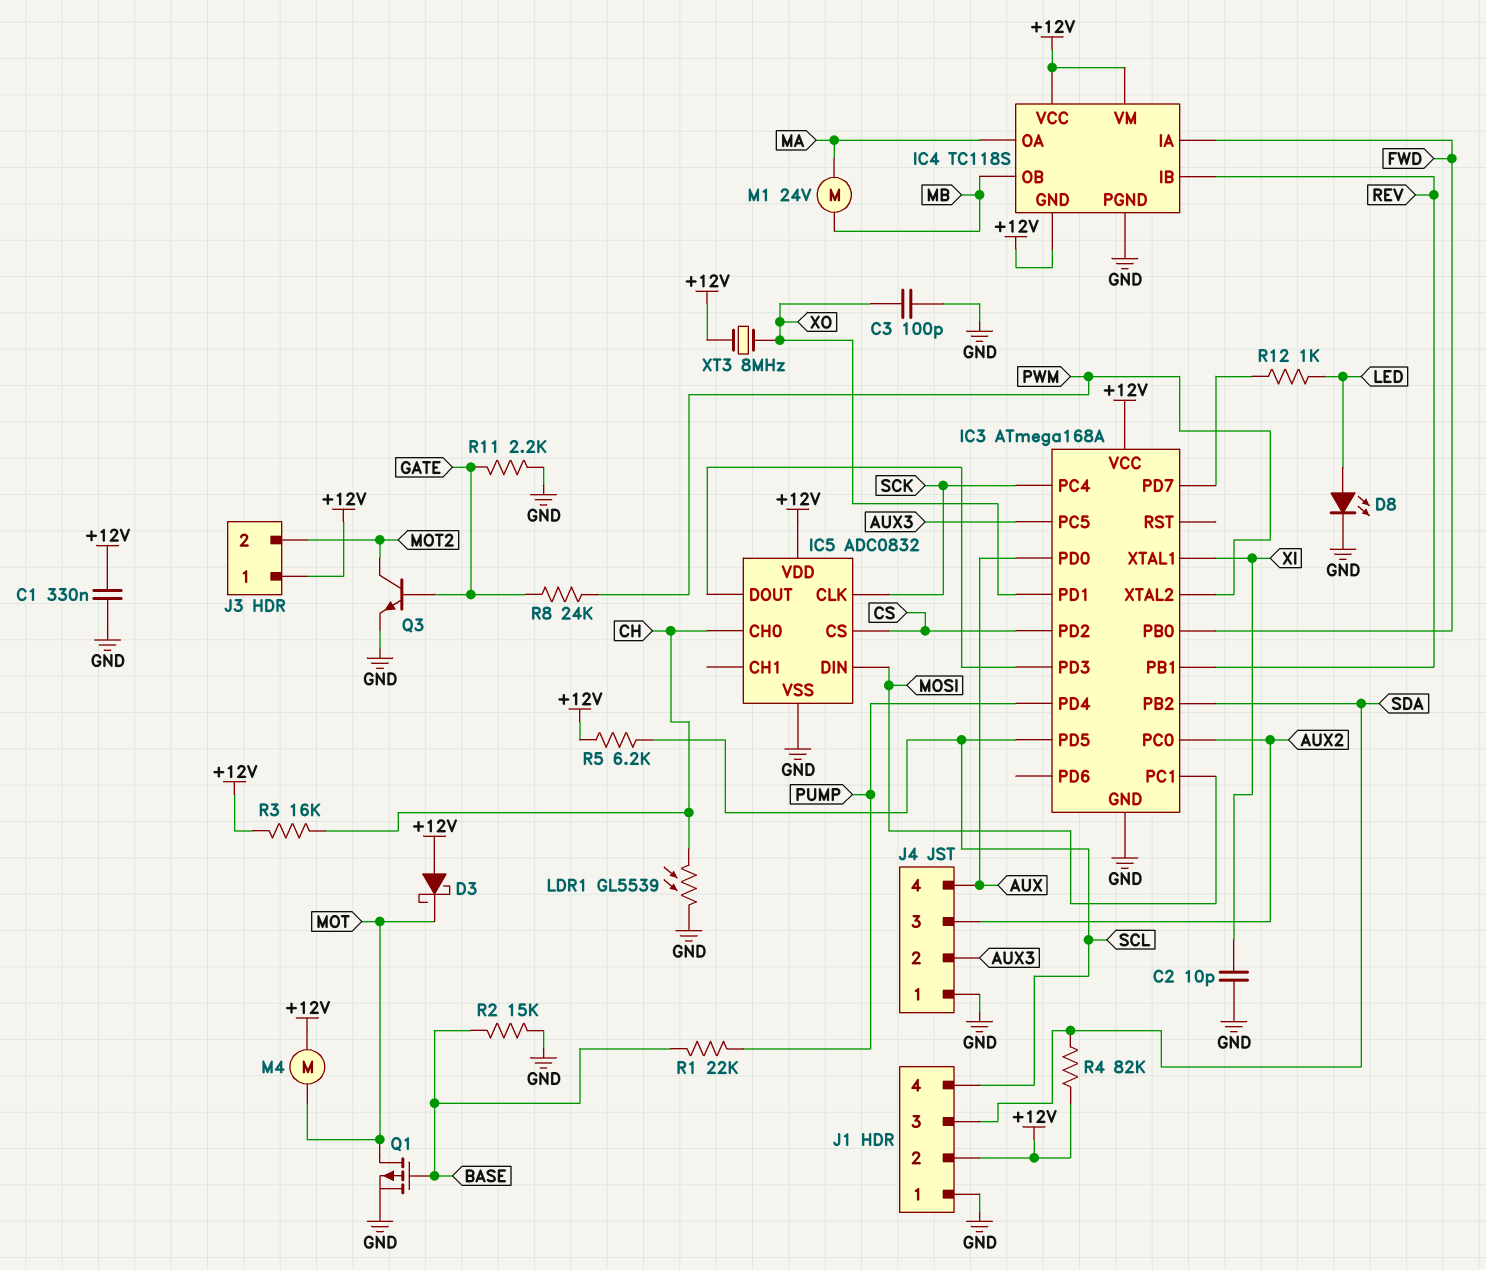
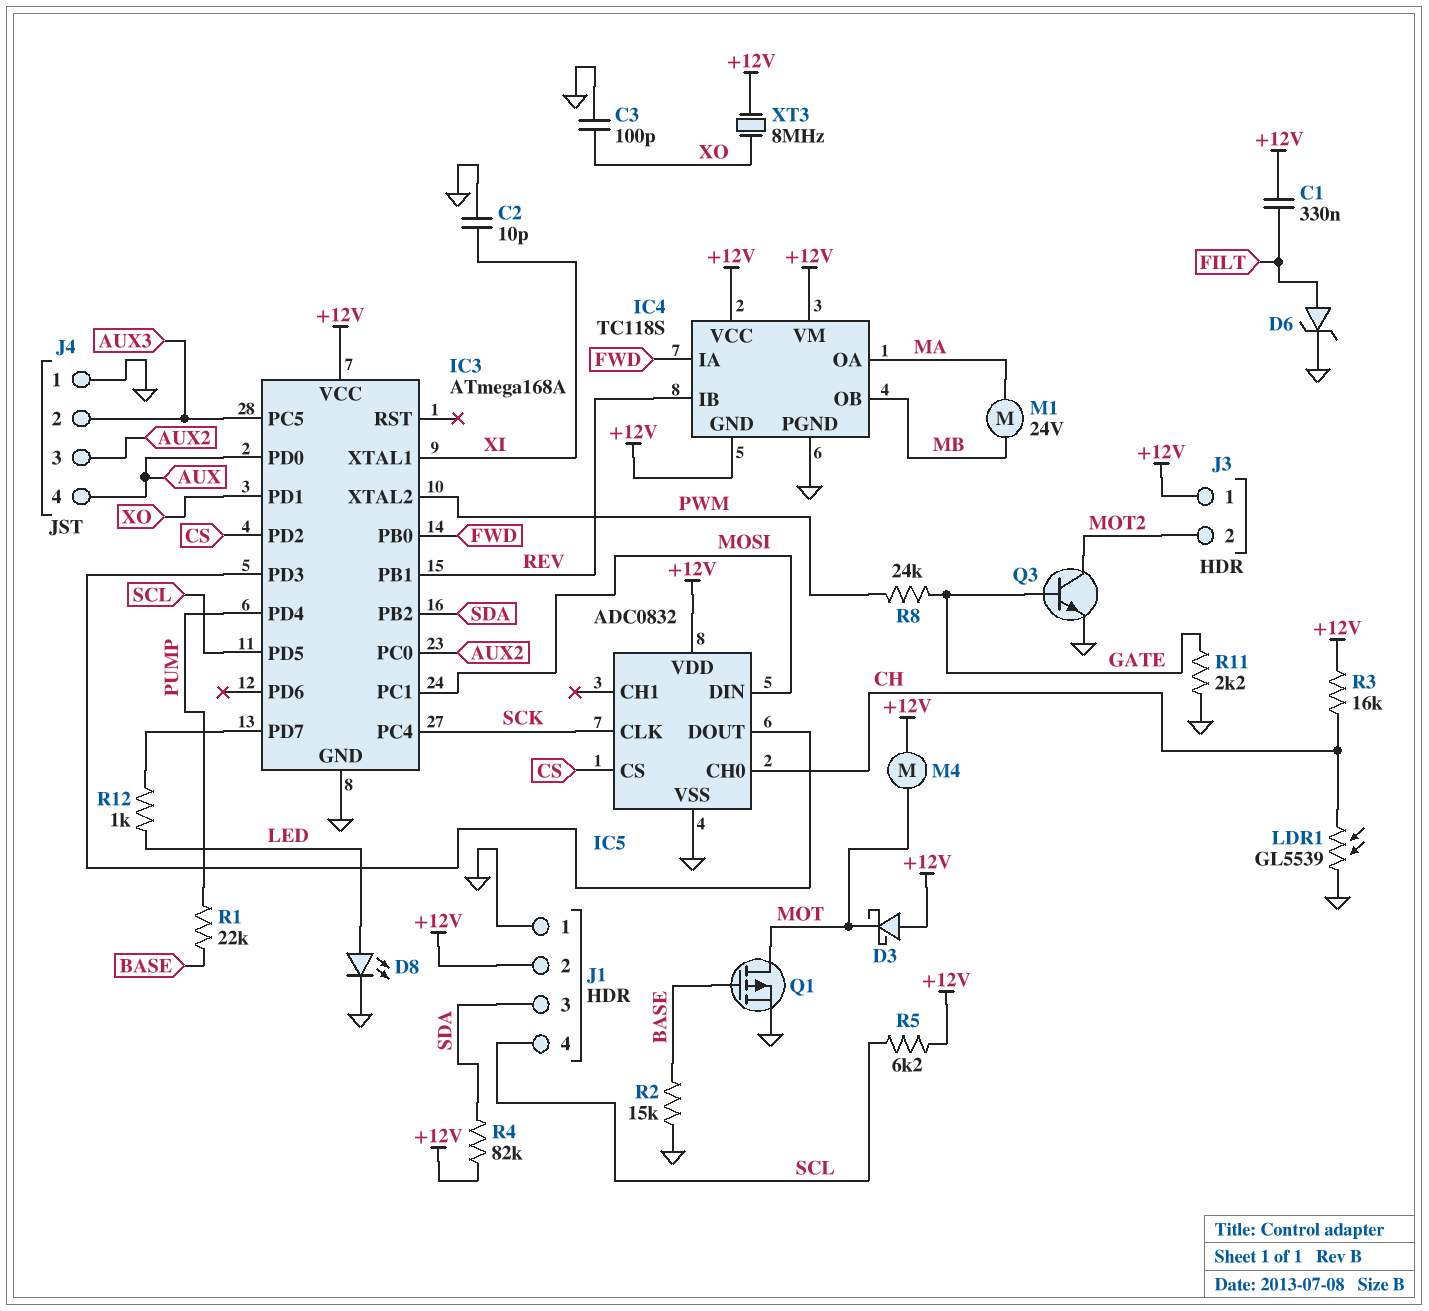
C1: 330nF (+12V, GND) -> 330nF (+12V, FILT)
D6: none -> zener (A FILT, K GND)

